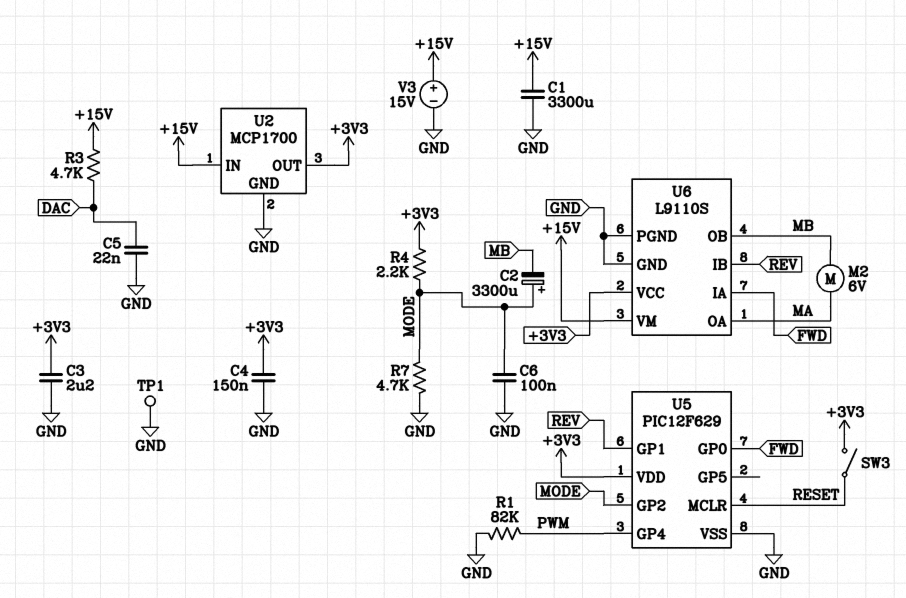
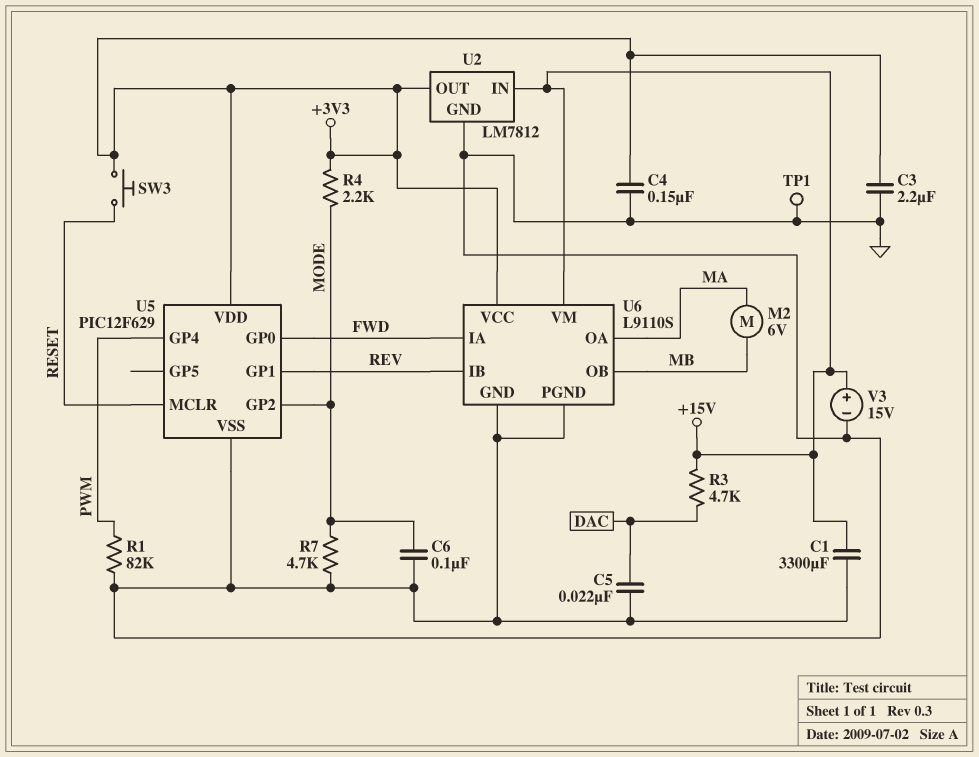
C2: 3300uF (plus MODE, minus MB) -> none
SW3: switch (+3V3, RESET) -> button (+3V3, RESET)
U2: MCP1700 -> LM7812

